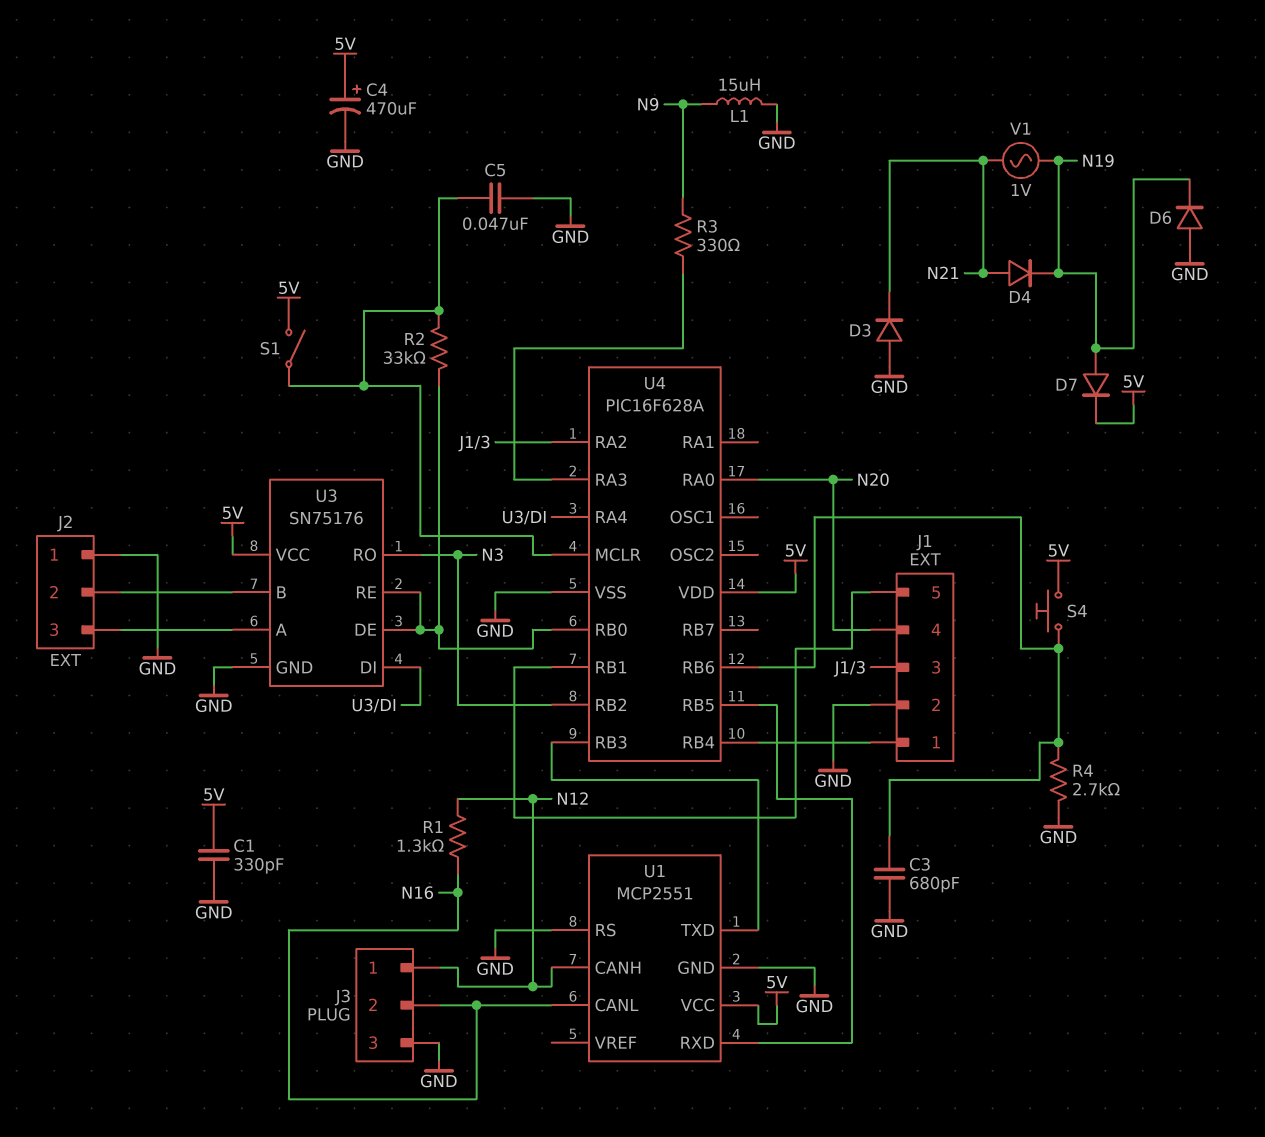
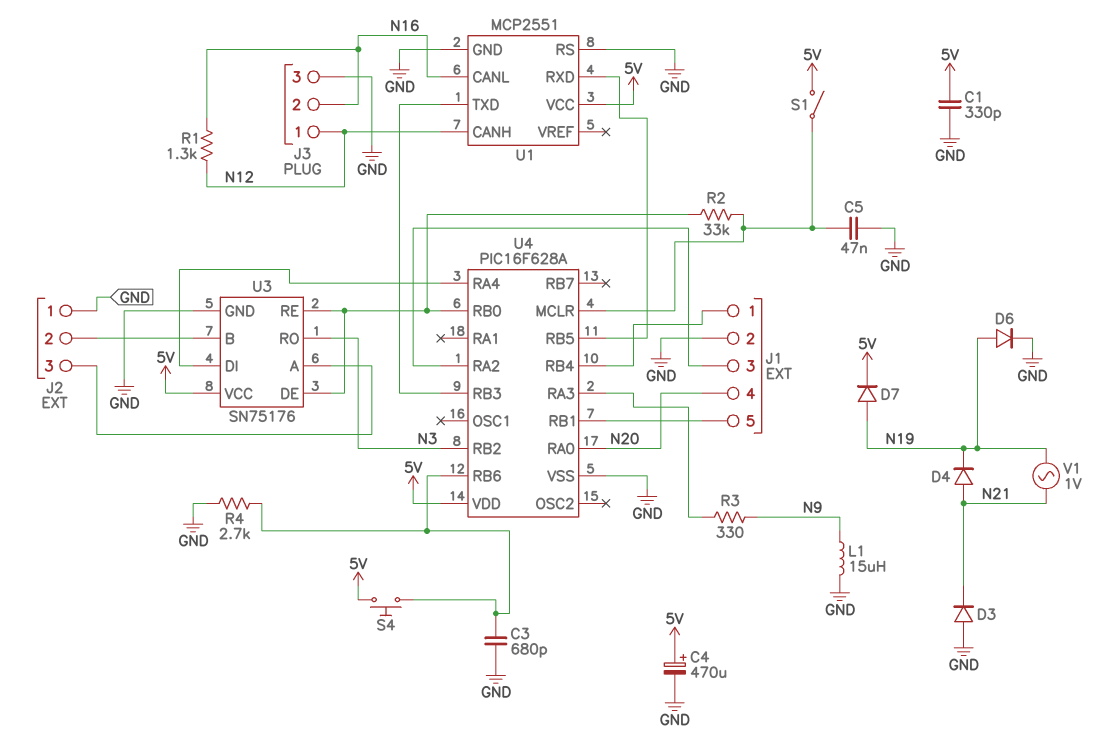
D6: diode (A GND, K N19) -> diode (A N19, K GND)

